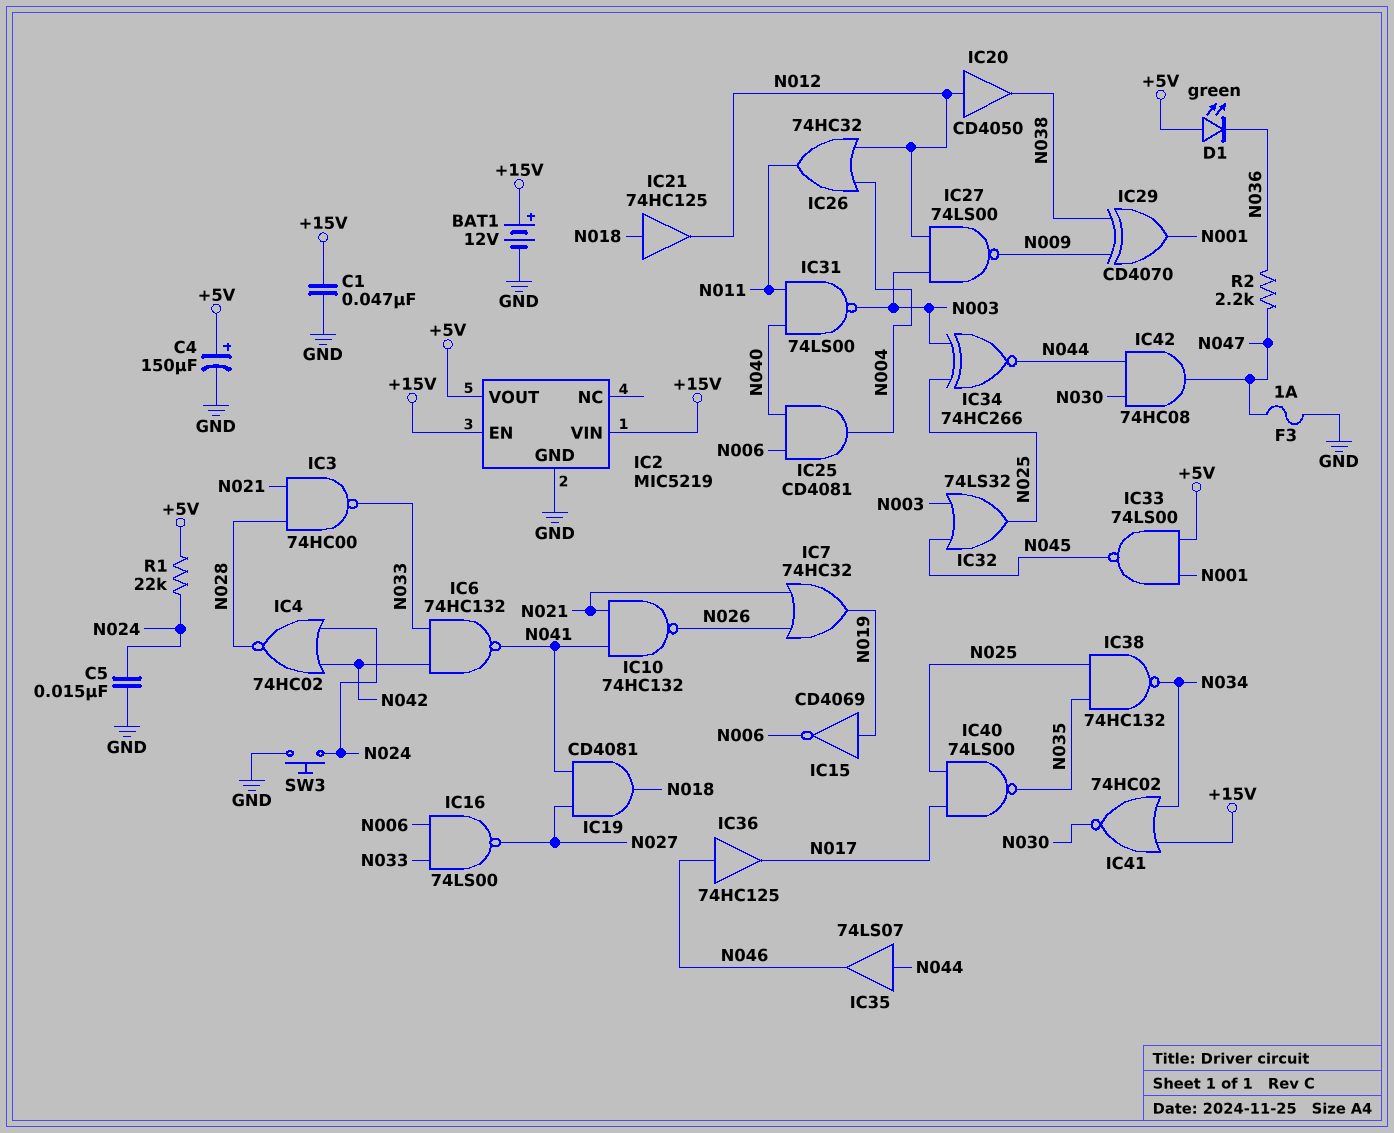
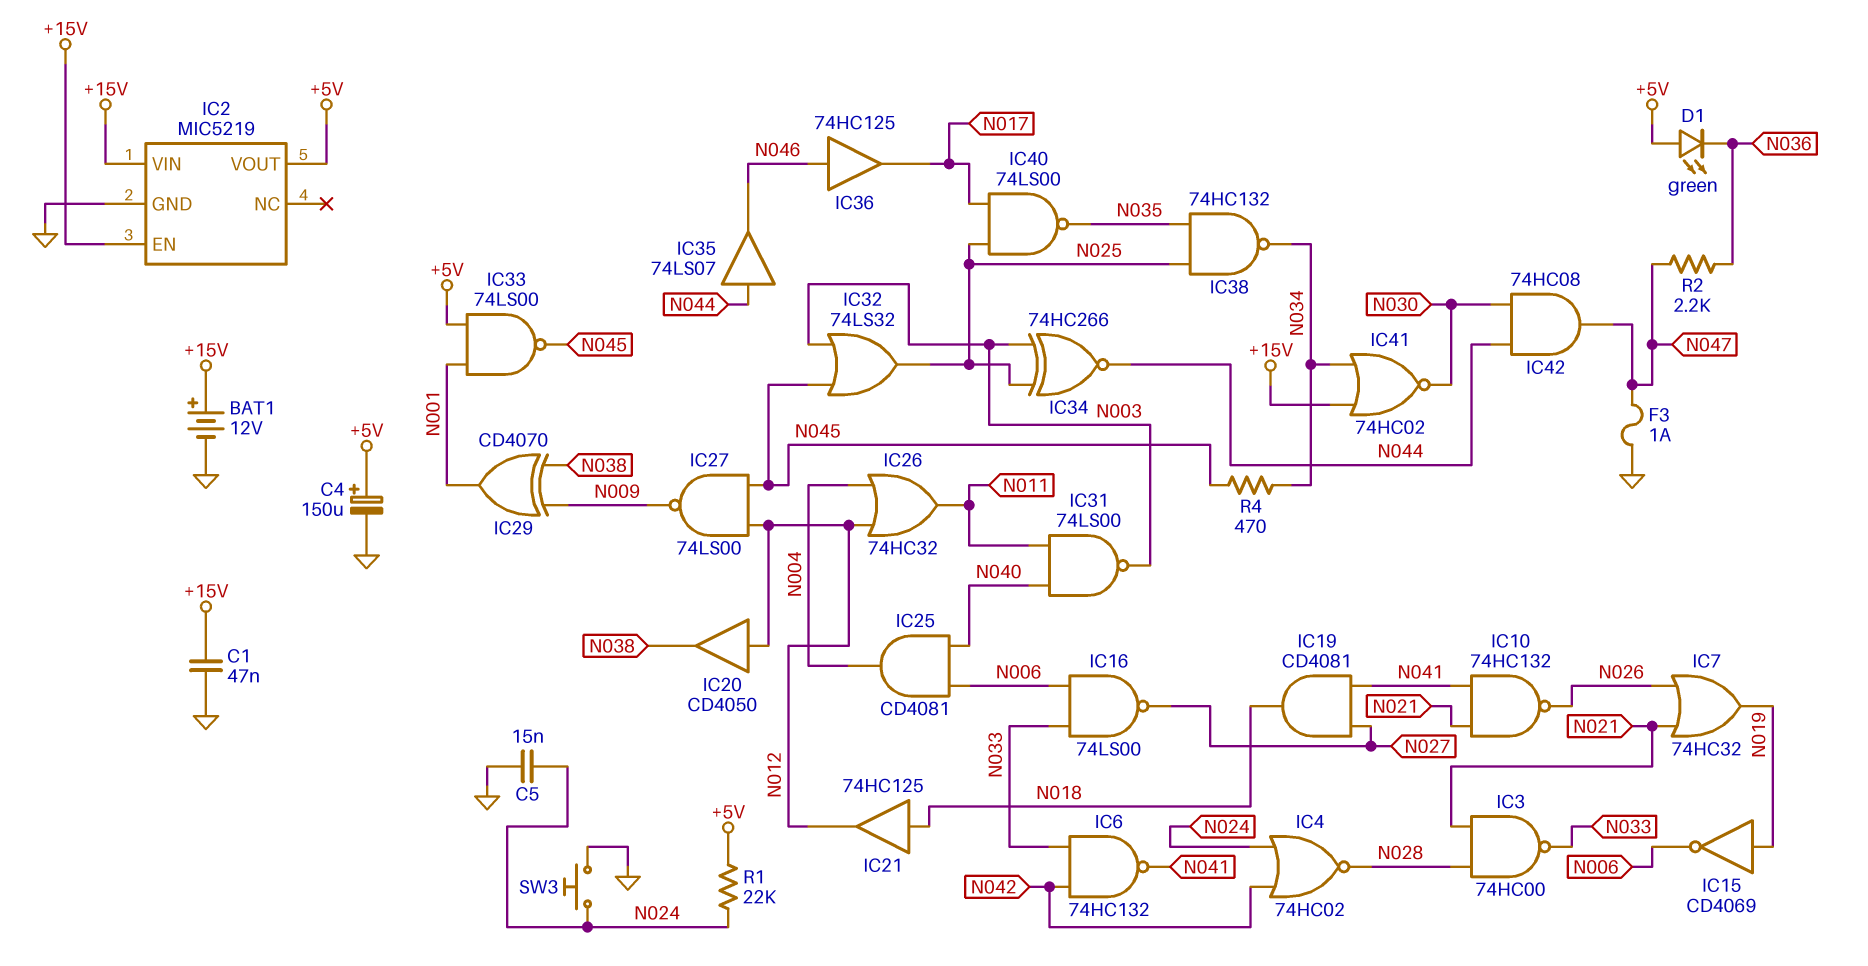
IC27: NAND 74LS00 (in N003, in N012, out N009) -> NAND 74LS00 (in N012, in N045, out N009)
R4: none -> 470 (N034, N045)

